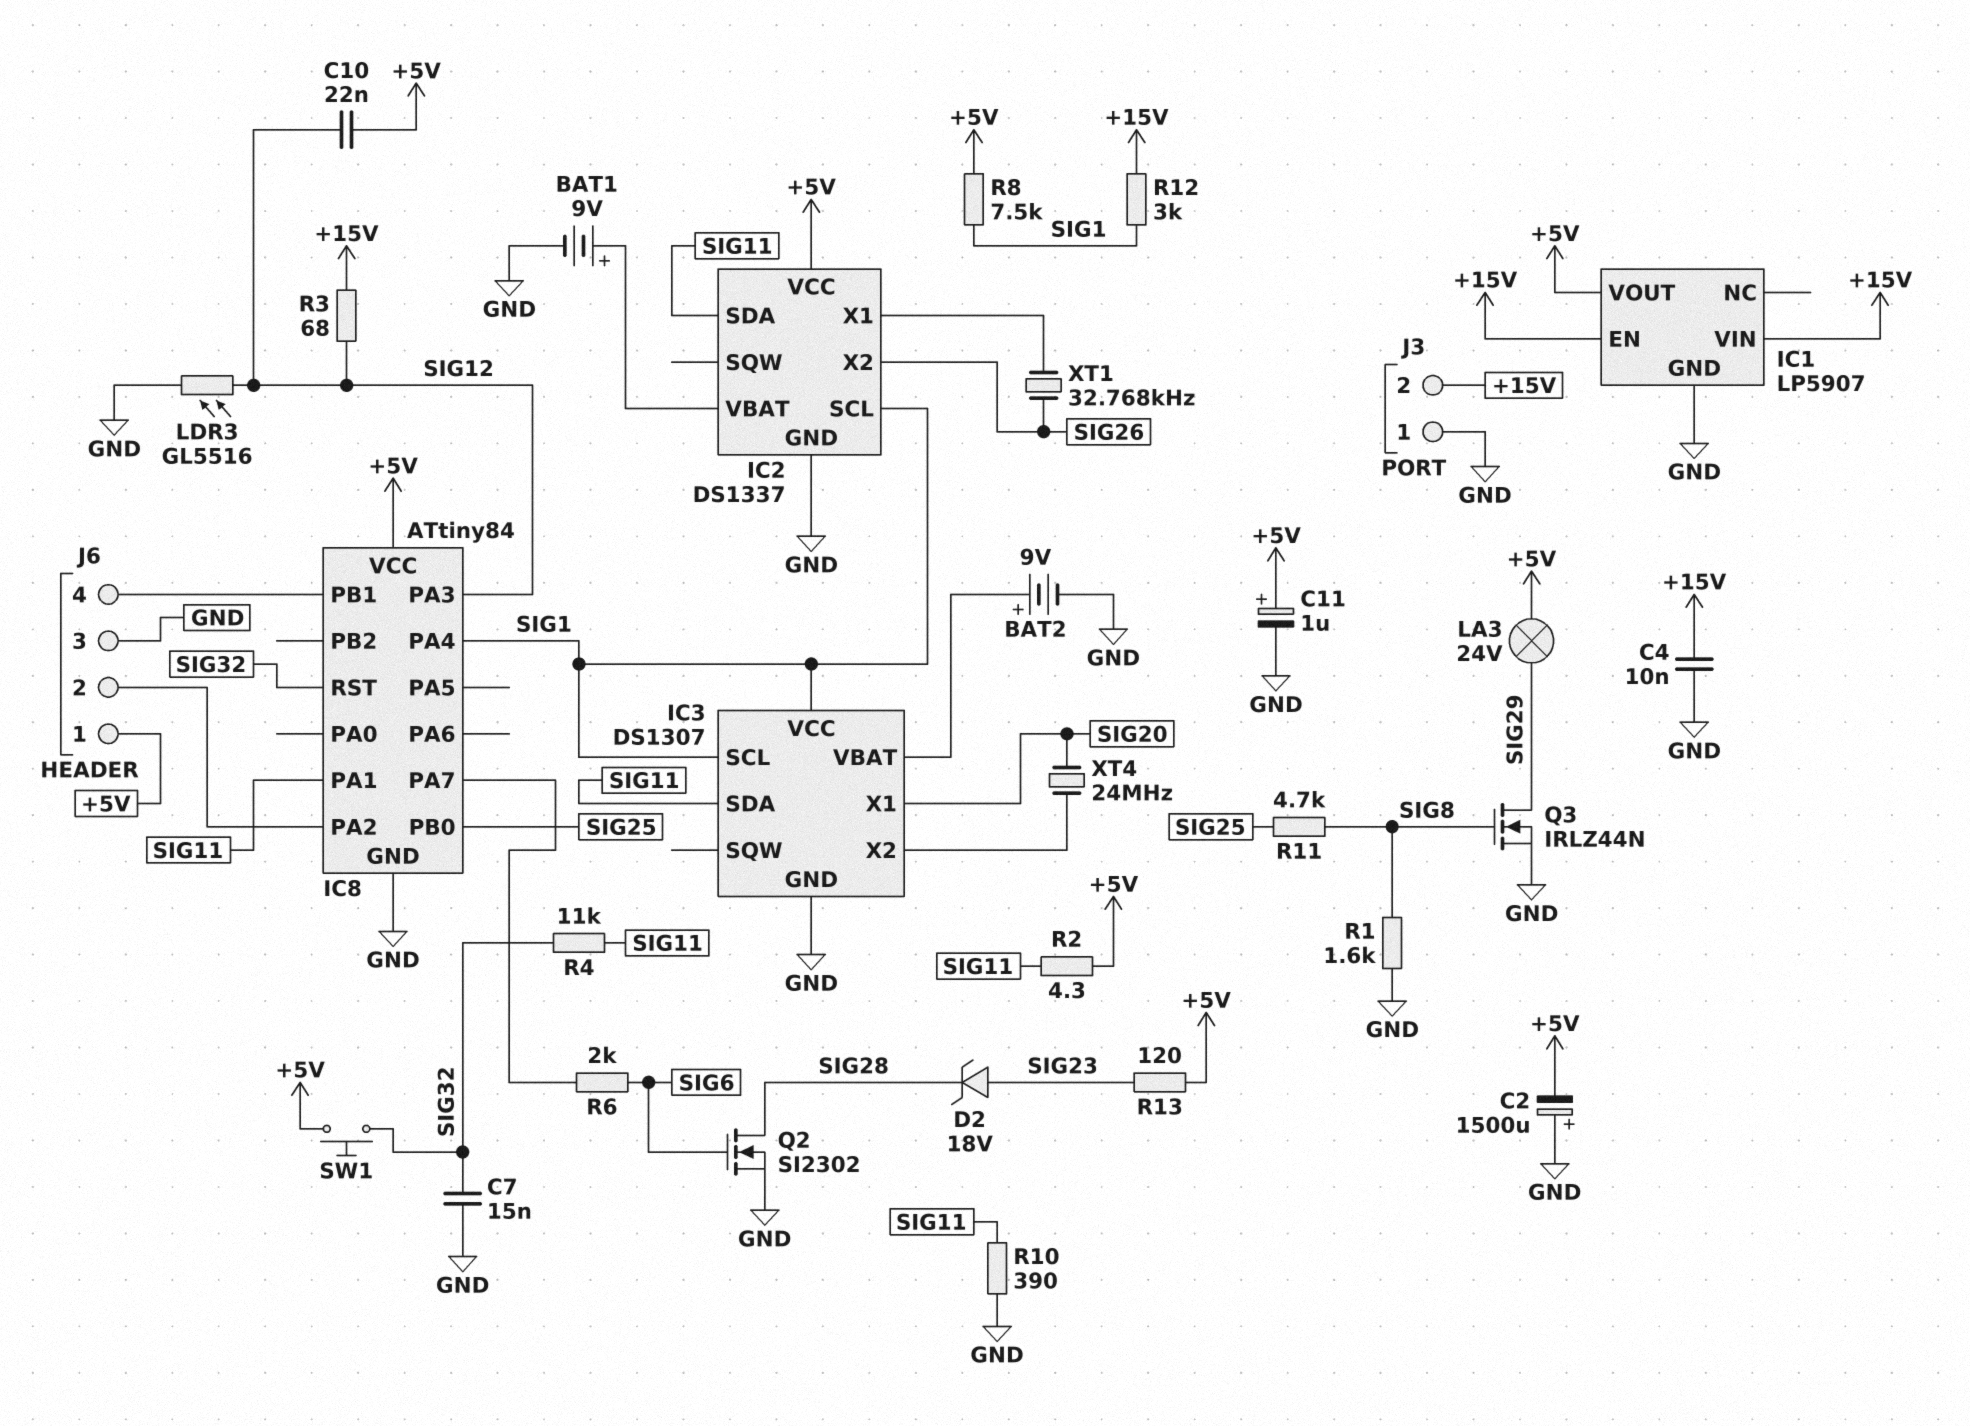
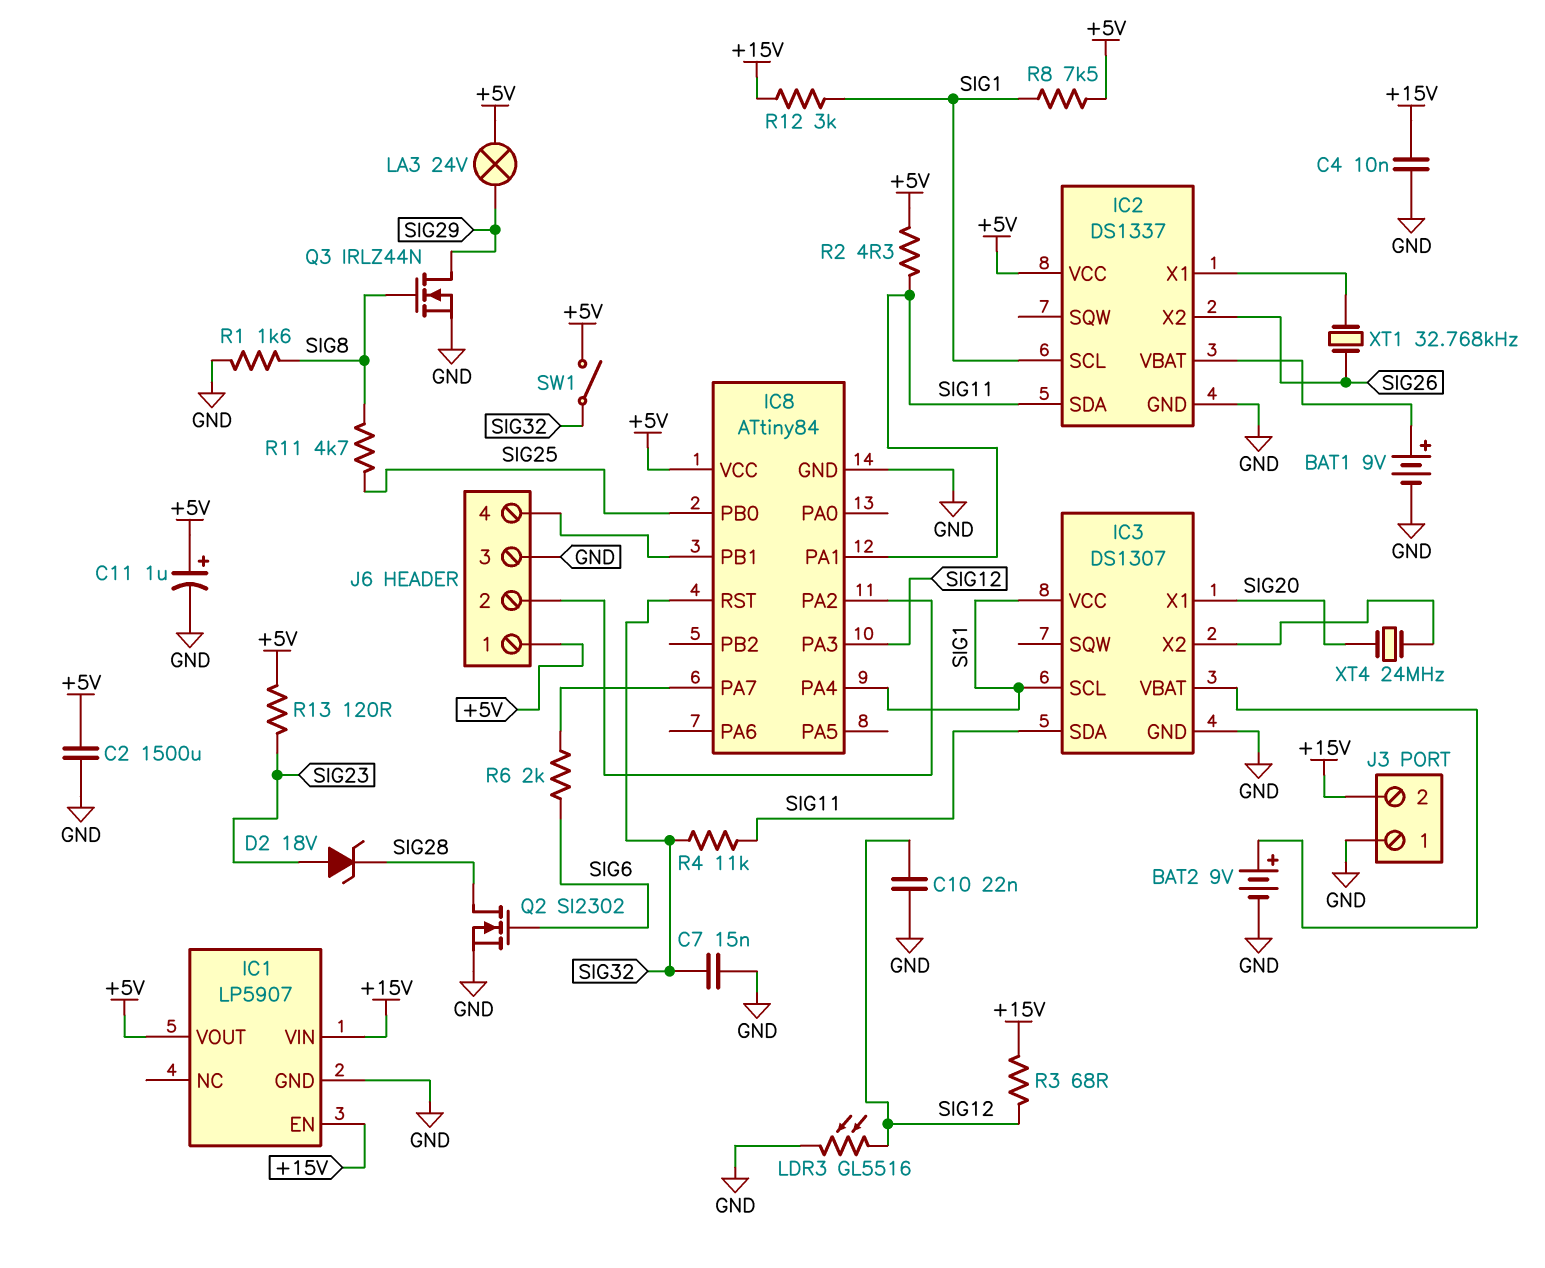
C2: 1500uF (plus GND, minus +5V) -> 1500uF (+5V, GND)
C10: 22nF (+5V, SIG12) -> 22nF (GND, SIG12)
R10: 390 (GND, SIG11) -> none
SW1: button (+5V, SIG32) -> switch (+5V, SIG32)

